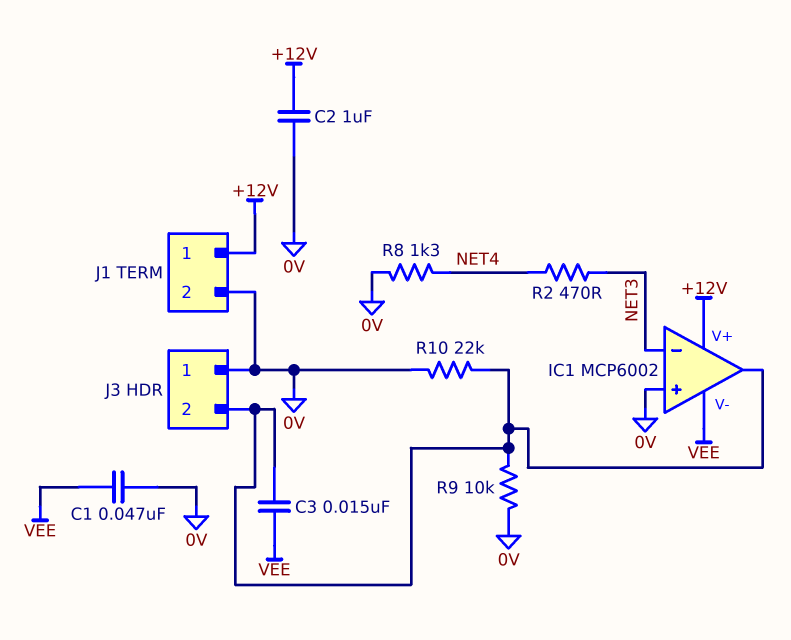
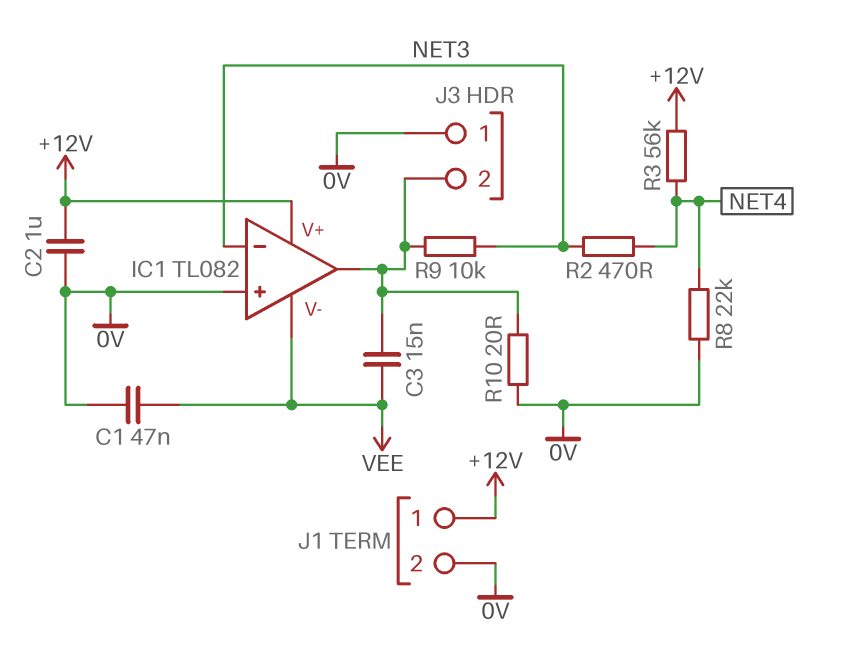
IC1: MCP6002 -> TL082
R3: none -> 56k (+12V, NET4)
R8: 1.3k (0V, NET4) -> 22k (0V, NET4)
R9: 10k (0V, IC1/out) -> 10k (IC1/out, NET3)
R10: 22k (0V, IC1/out) -> 20 (0V, IC1/out)

